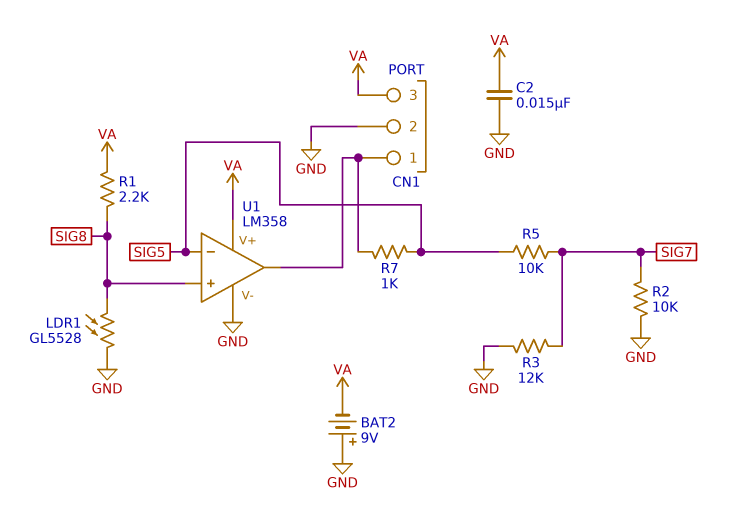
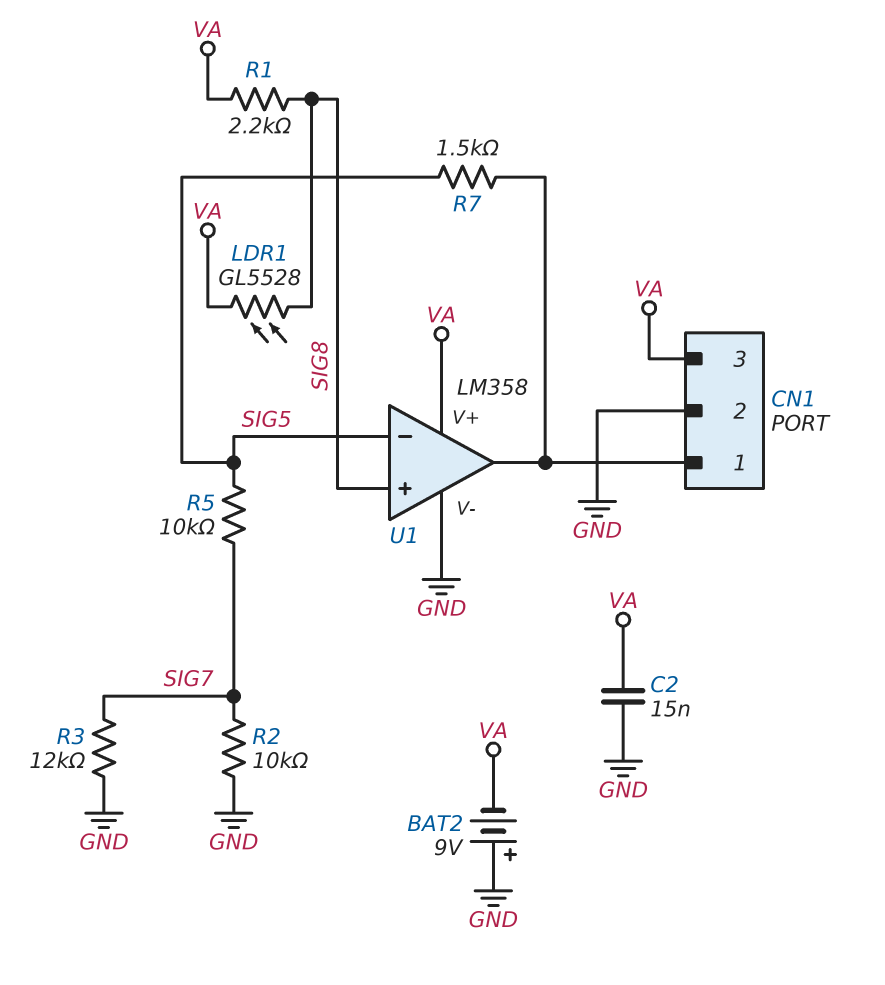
LDR1: GL5528 (GND, SIG8) -> GL5528 (SIG8, VA)
R7: 1k (CN1/1, SIG5) -> 1.5k (CN1/1, SIG5)

